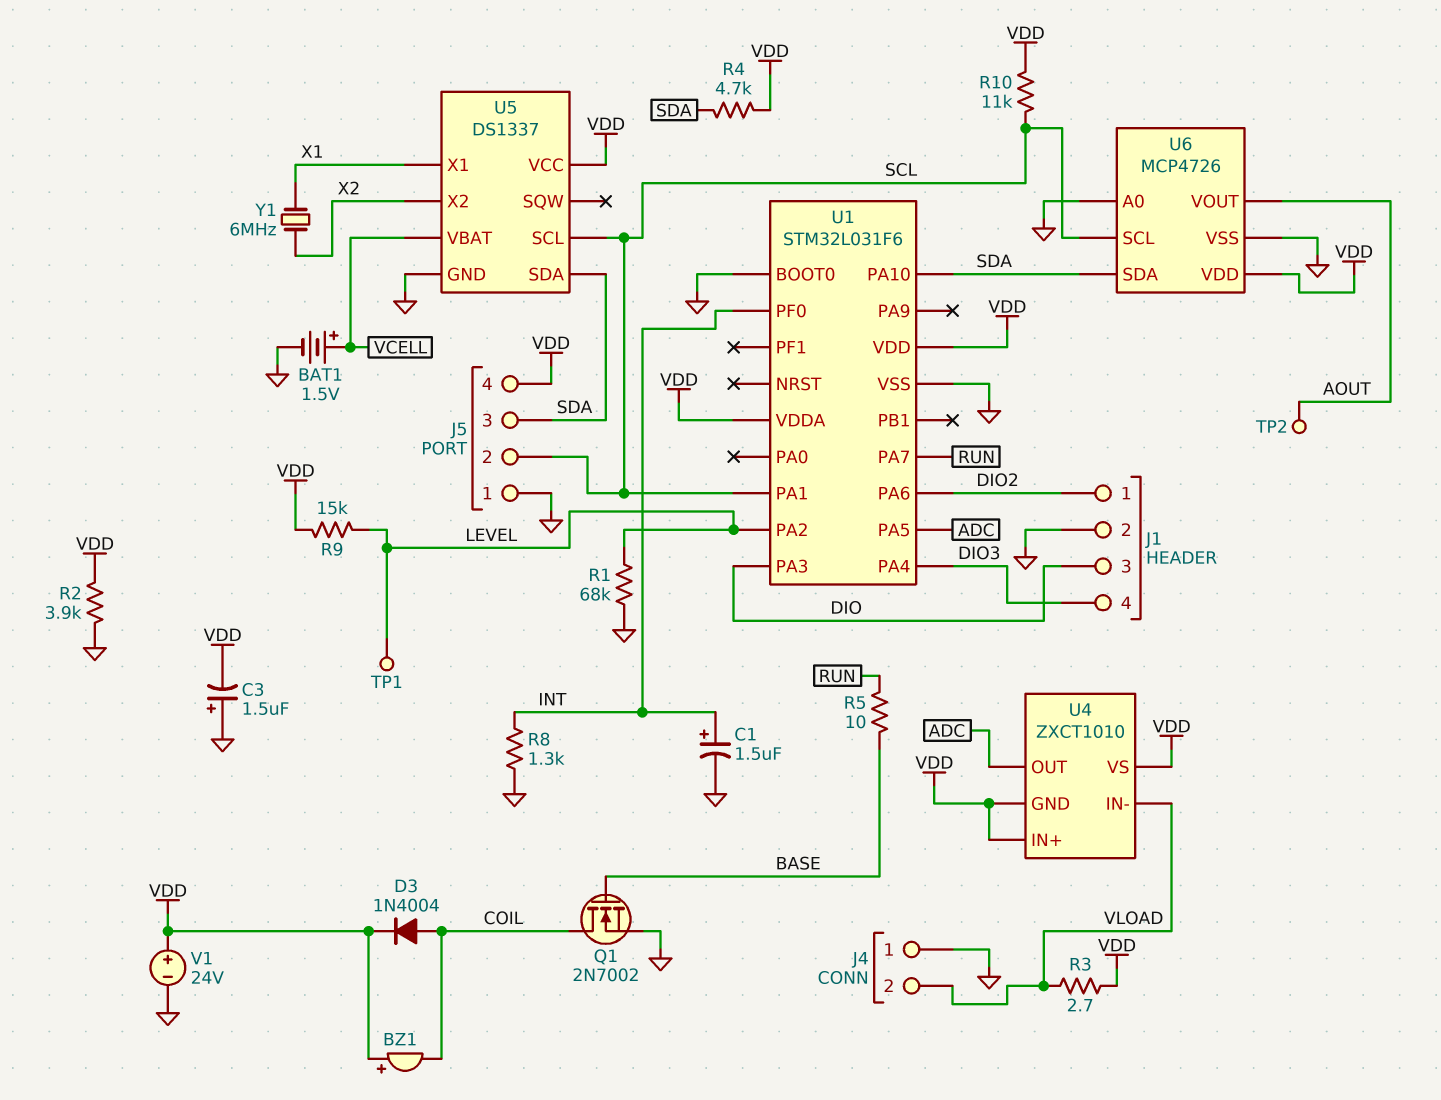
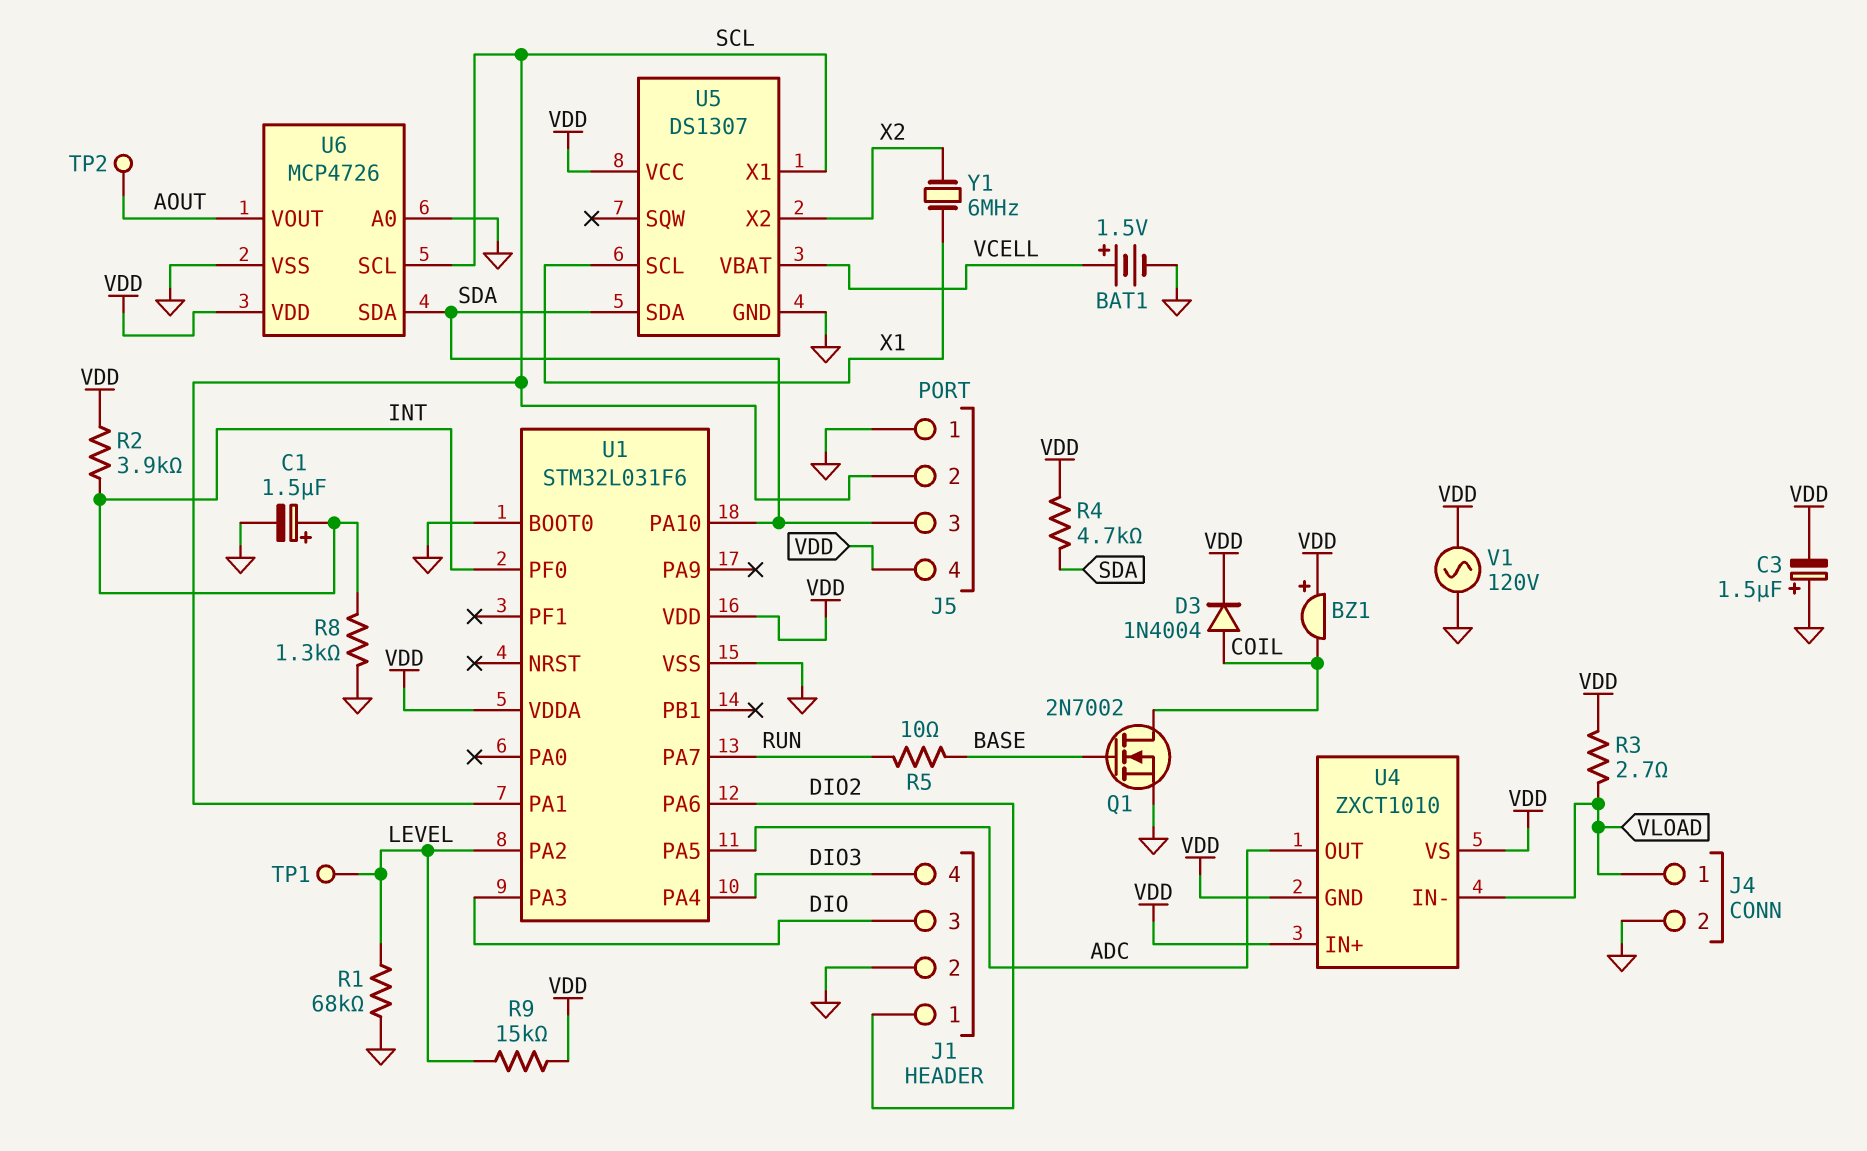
J4 pin 1: GND -> VLOAD
J4 pin 2: VLOAD -> GND
R2: 3.9k (GND, VDD) -> 3.9k (INT, VDD)
R10: 11k (SCL, VDD) -> none
U5: DS1337 -> DS1307
U5 pin SCL: SCL -> X1
U5 pin X1: X1 -> SCL
V1: 24V (plus VDD, minus GND) -> AC 120V (GND, VDD)

